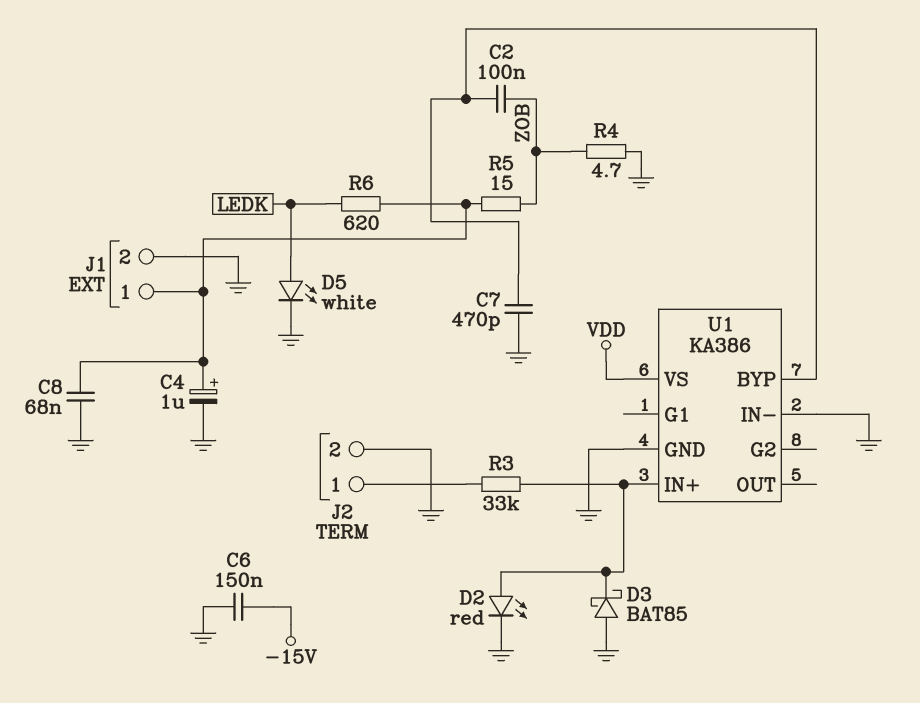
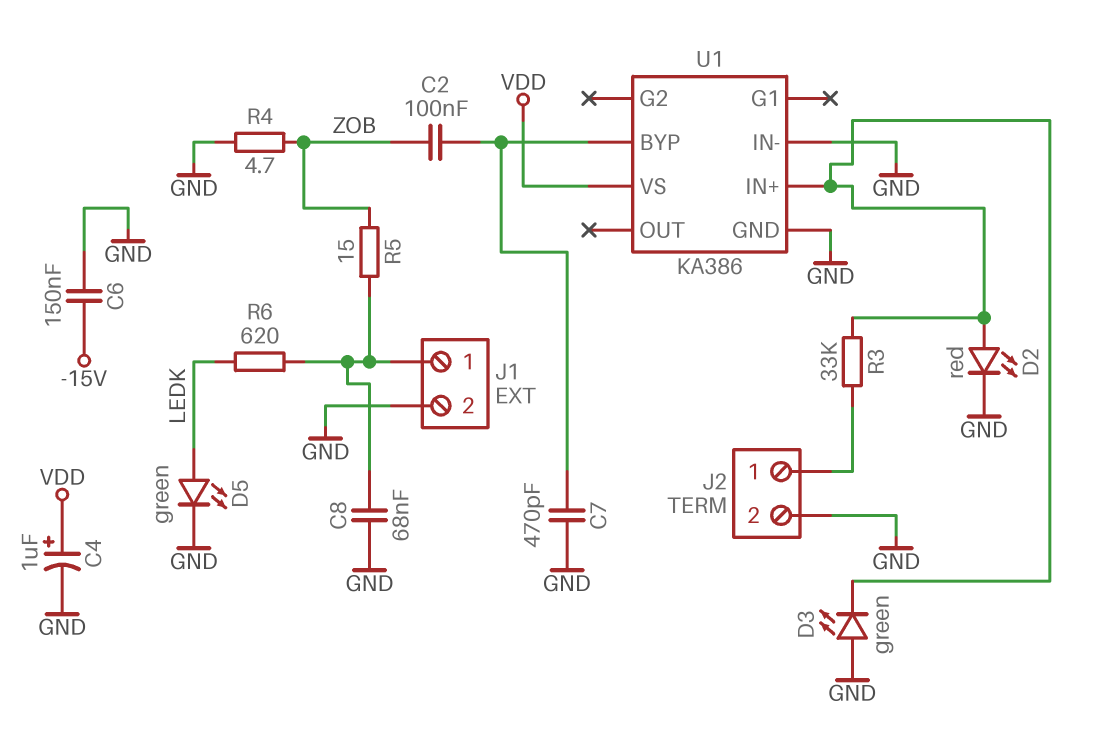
C4: 1uF (plus J1/1, minus GND) -> 1uF (plus VDD, minus GND)
D3: schottky BAT85 (A GND, K U1/IN+) -> LED green (A GND, K U1/IN+)
D5: LED white (A LEDK, K GND) -> LED green (A LEDK, K GND)

